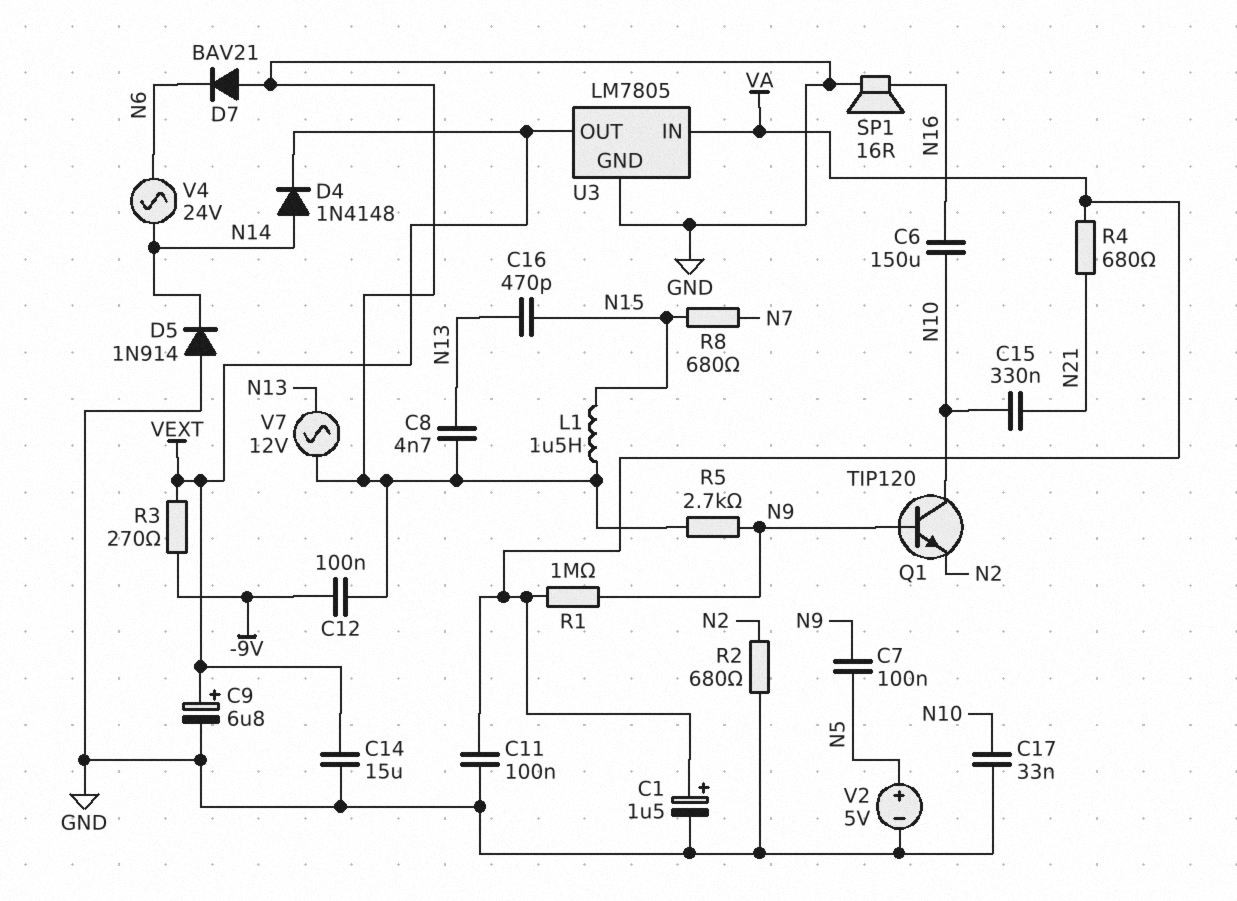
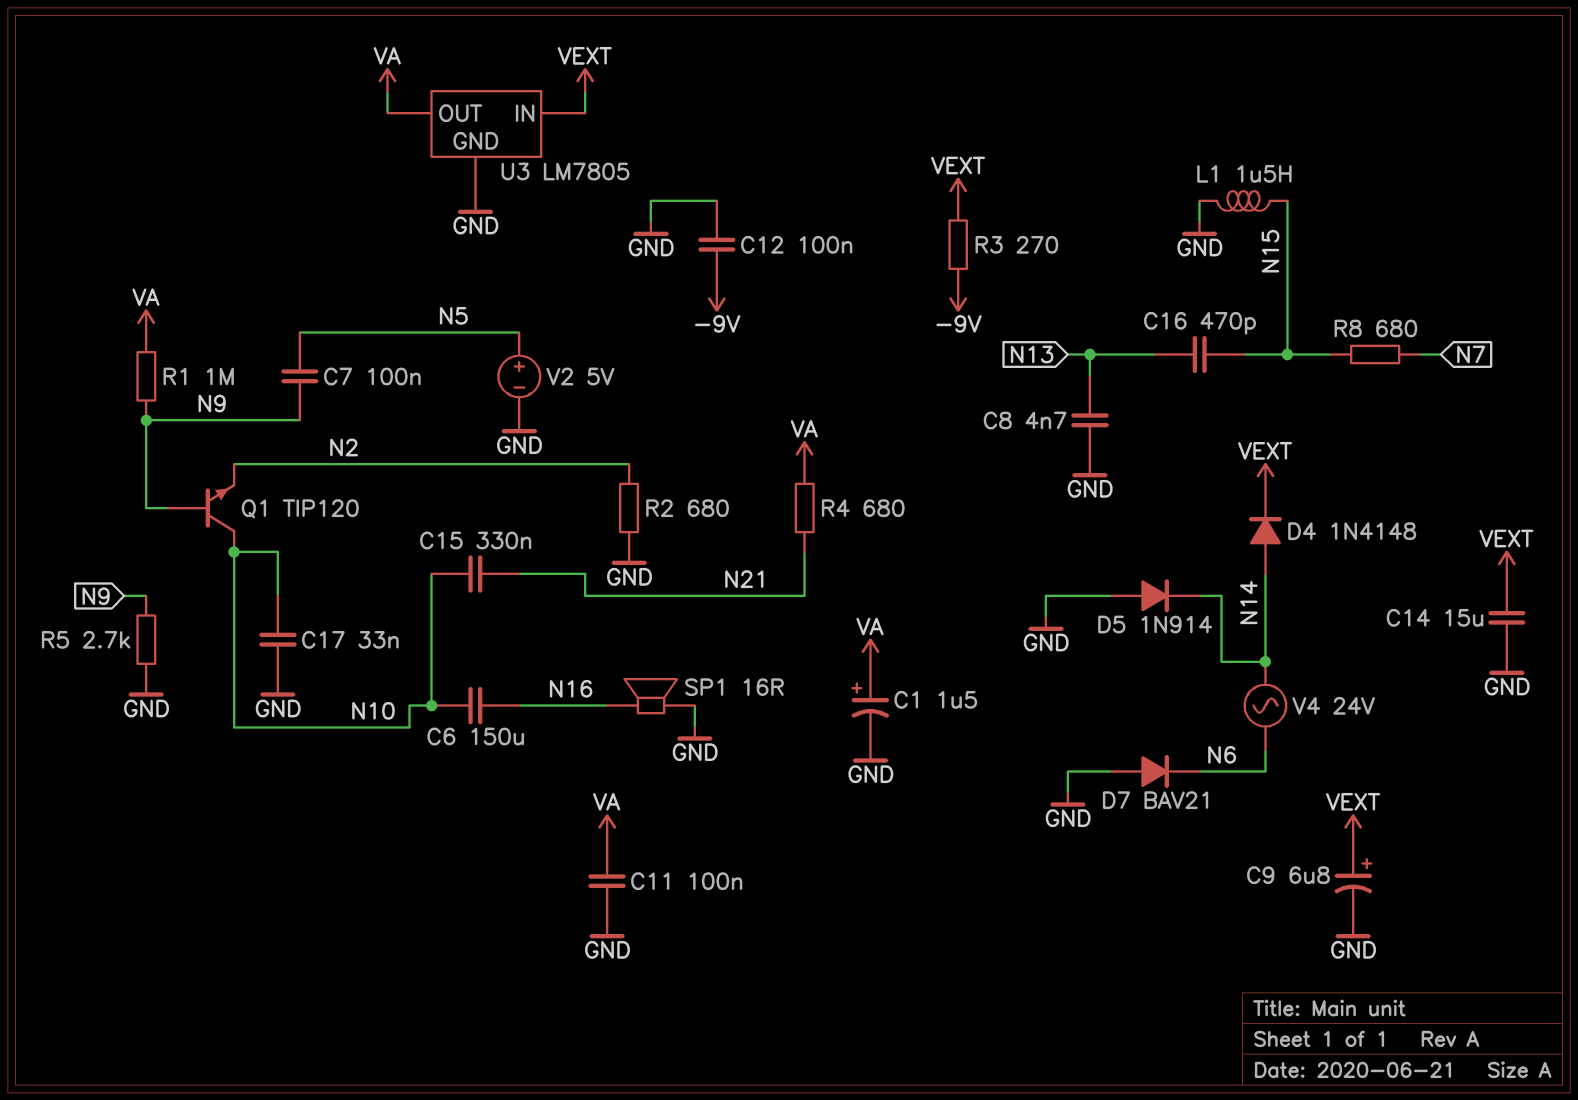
U3 pin IN: VA -> VEXT
U3 pin OUT: VEXT -> VA
V7: AC 12V (GND, N13) -> none

